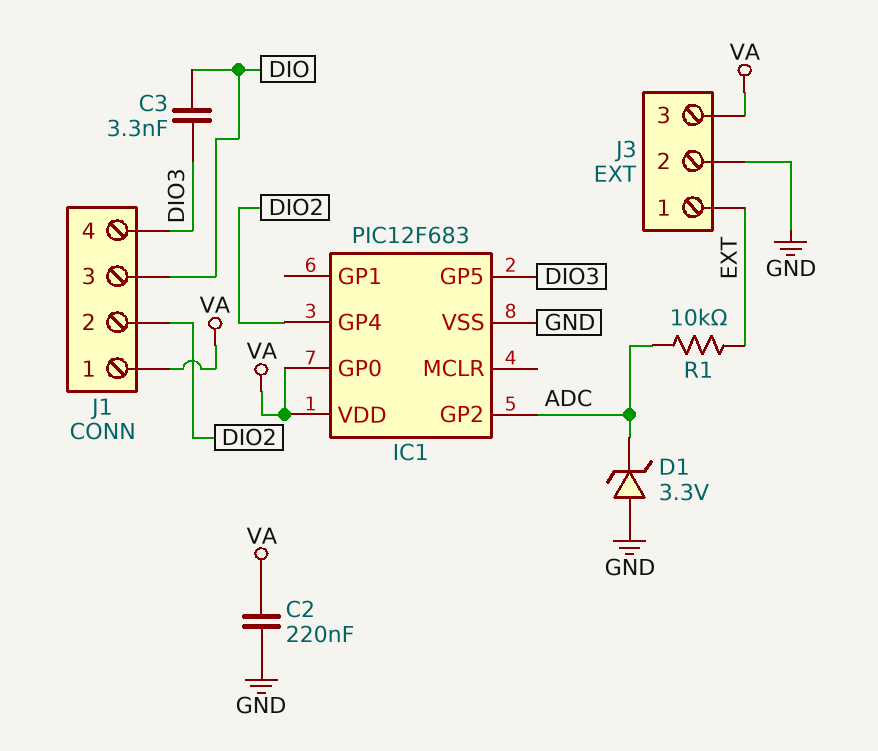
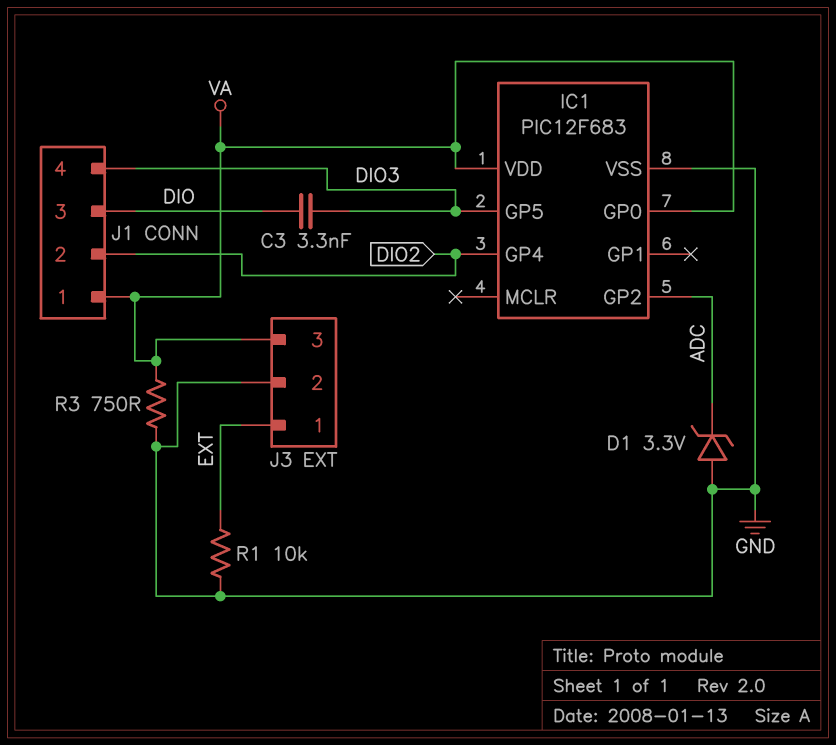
C2: 220nF (GND, VA) -> none
R1: 10k (ADC, EXT) -> 10k (EXT, GND)
R3: none -> 750 (GND, VA)

